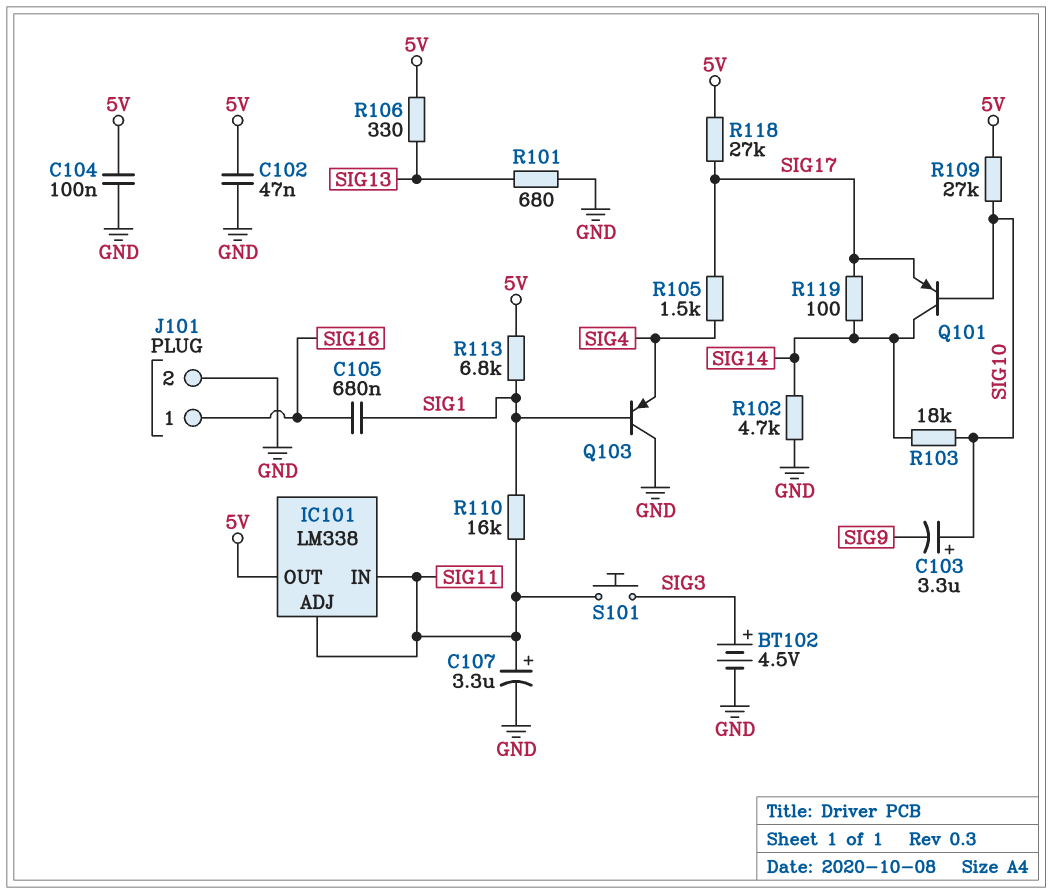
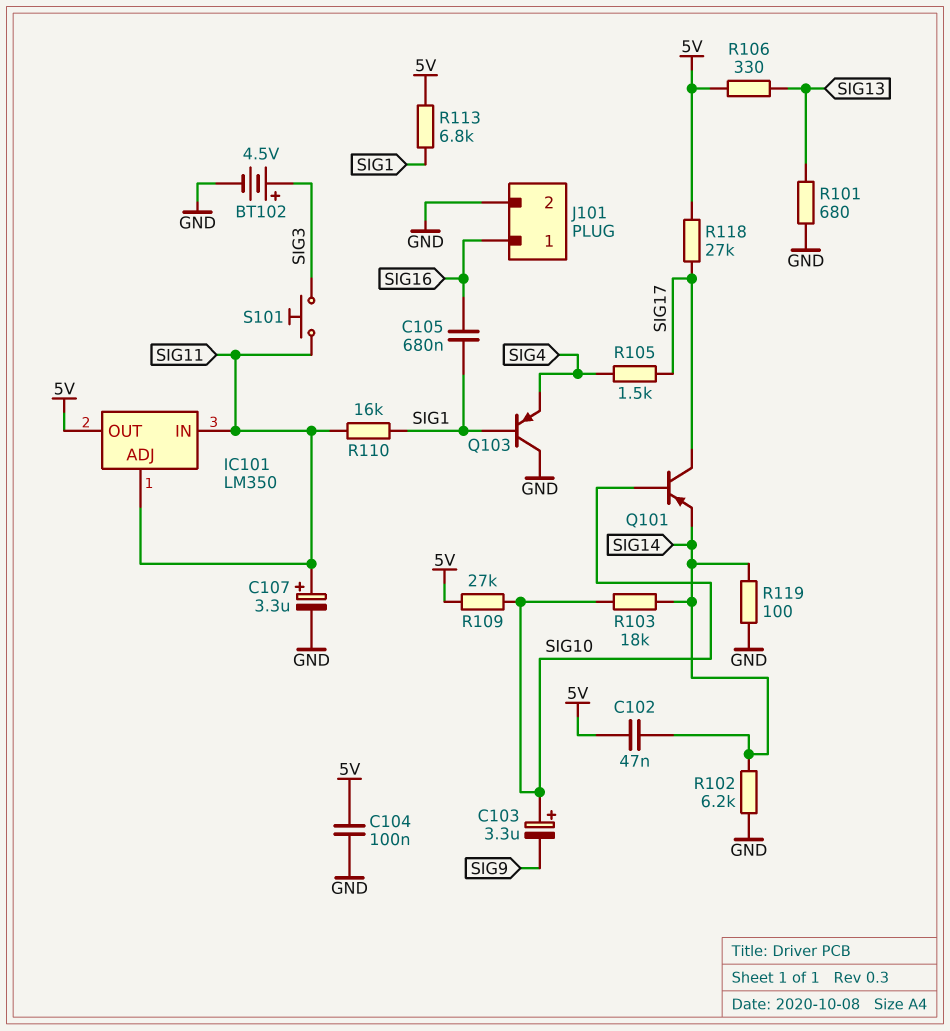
C102: 47nF (5V, GND) -> 47nF (5V, SIG14)
IC101: LM338 -> LM350
Q101: PNP (B SIG10, C SIG14, E SIG17) -> PNP (B SIG10, C SIG17, E SIG14)
R102: 4.7k (GND, SIG14) -> 6.2k (GND, SIG14)
R119: 100 (SIG14, SIG17) -> 100 (GND, SIG14)

